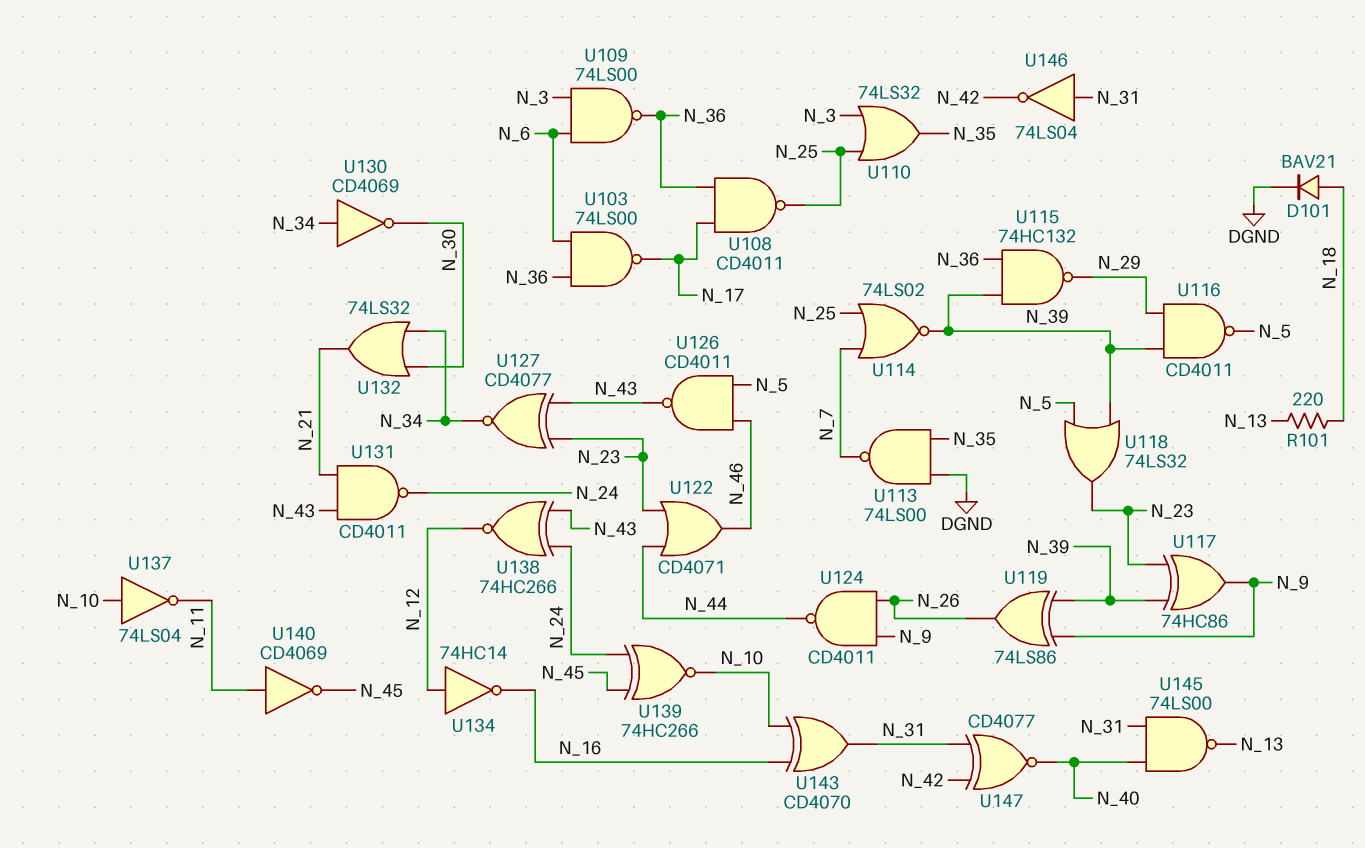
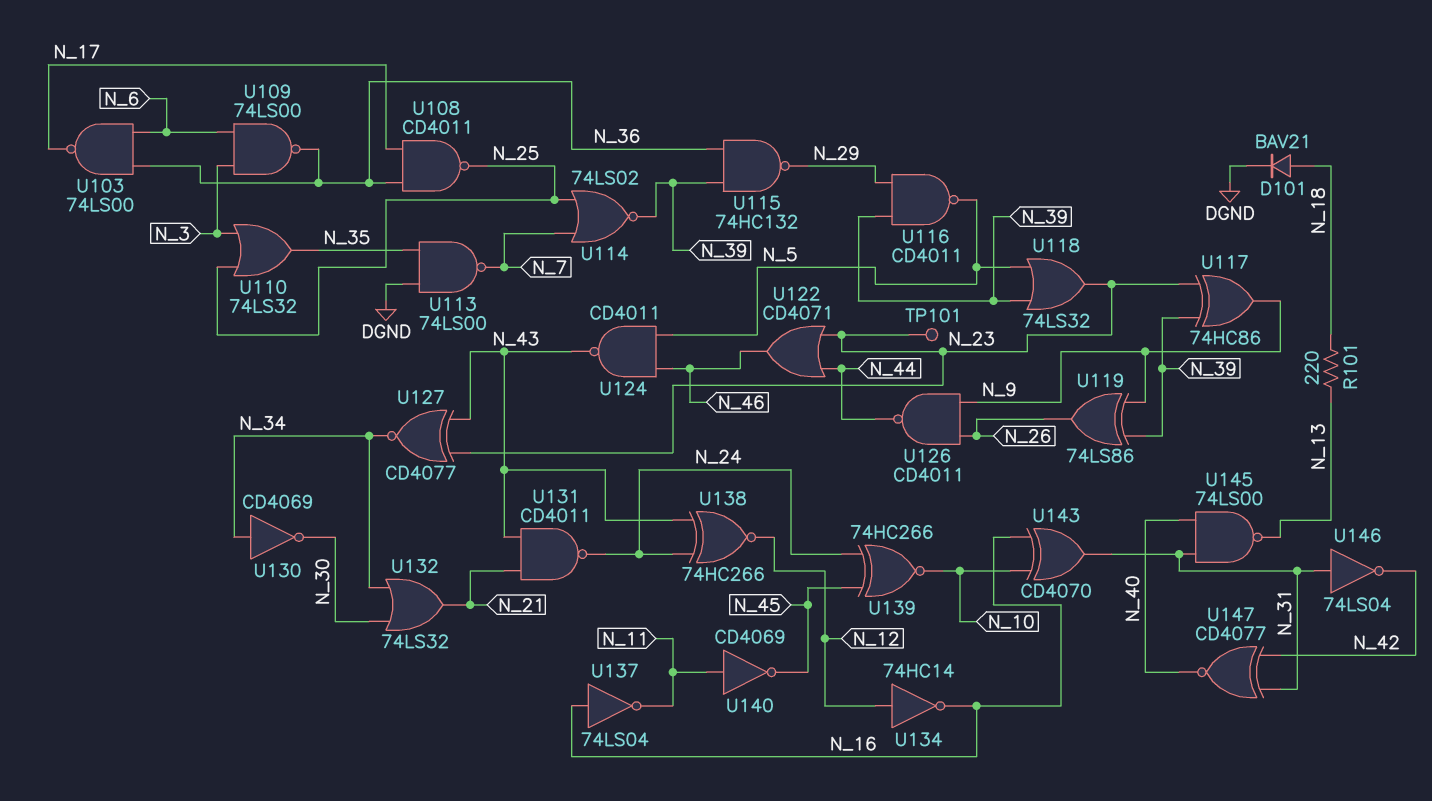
TP101: none -> test point (N_23)
U124: NAND CD4011 (in N_9, in N_26, out N_44) -> NAND CD4011 (in N_5, in N_46, out N_43)
U126: NAND CD4011 (in N_5, in N_46, out N_43) -> NAND CD4011 (in N_9, in N_26, out N_44)
U137: NOT 74LS04 (in N_10, out N_11) -> NOT 74LS04 (in N_16, out N_11)

